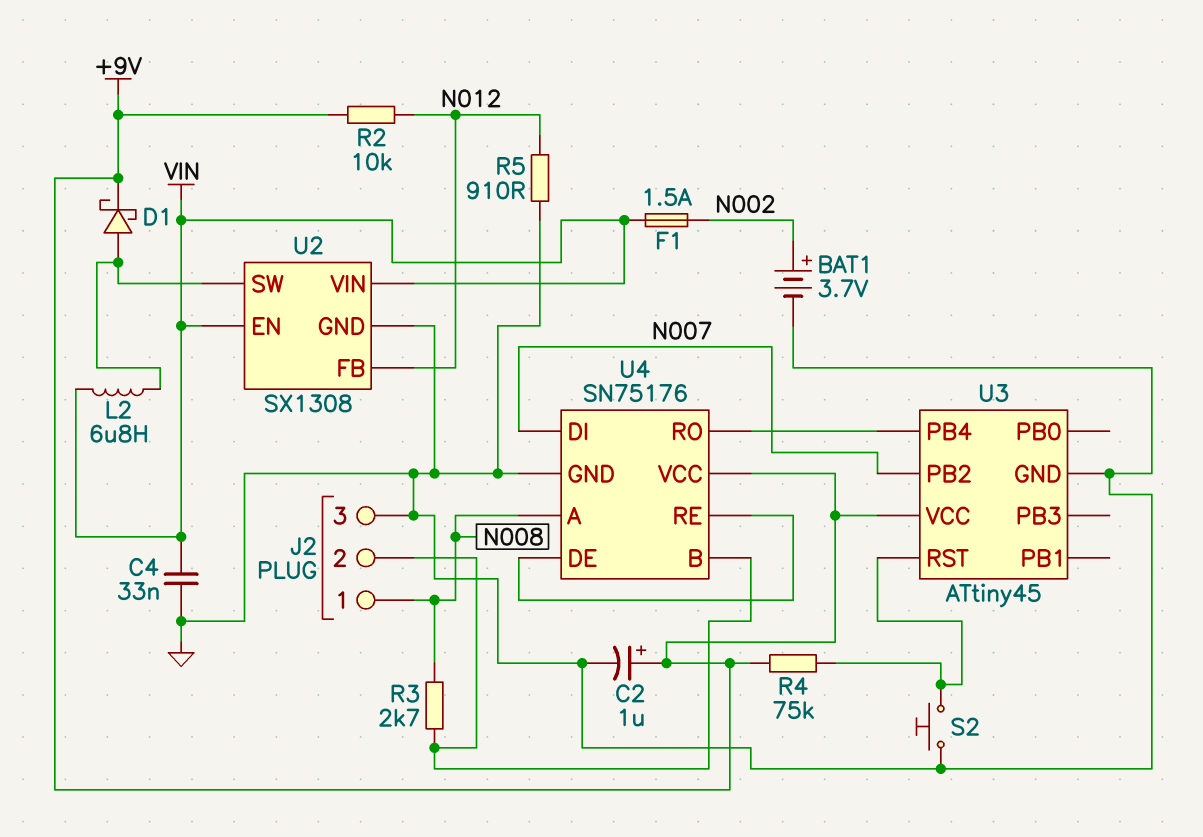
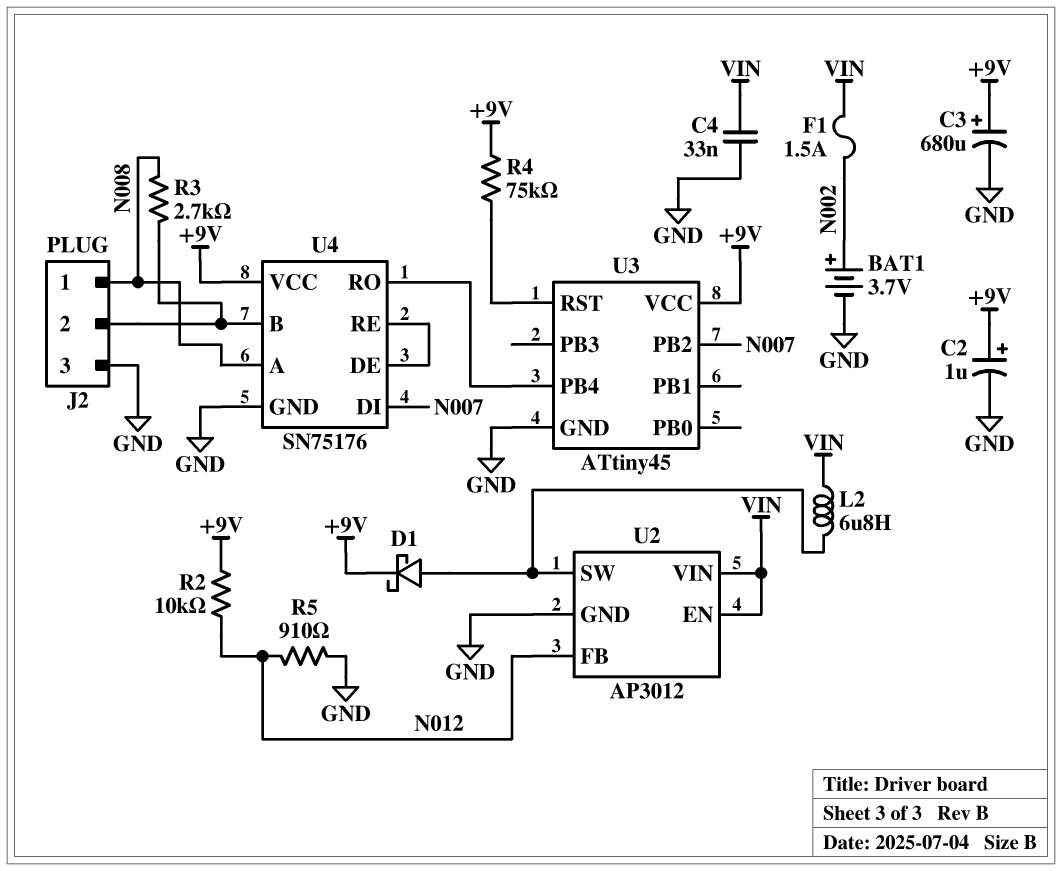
C3: none -> 680uF (plus +9V, minus GND)
S2: button (GND, U3/RST) -> none
U2: SX1308 -> AP3012

